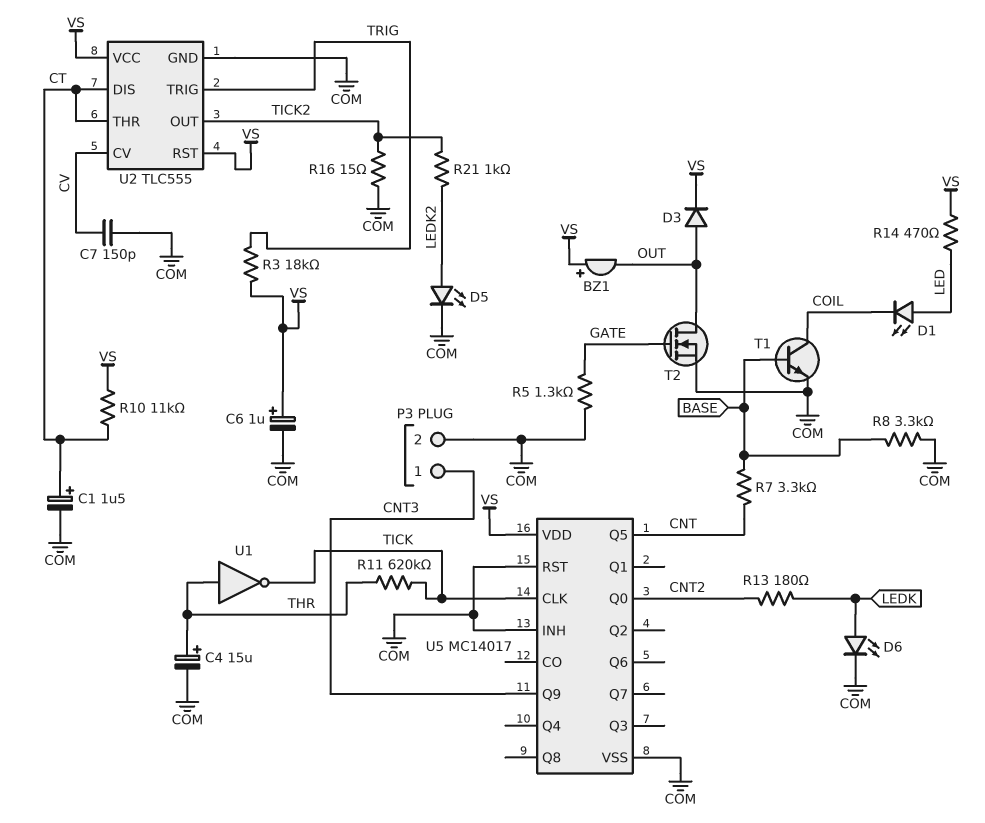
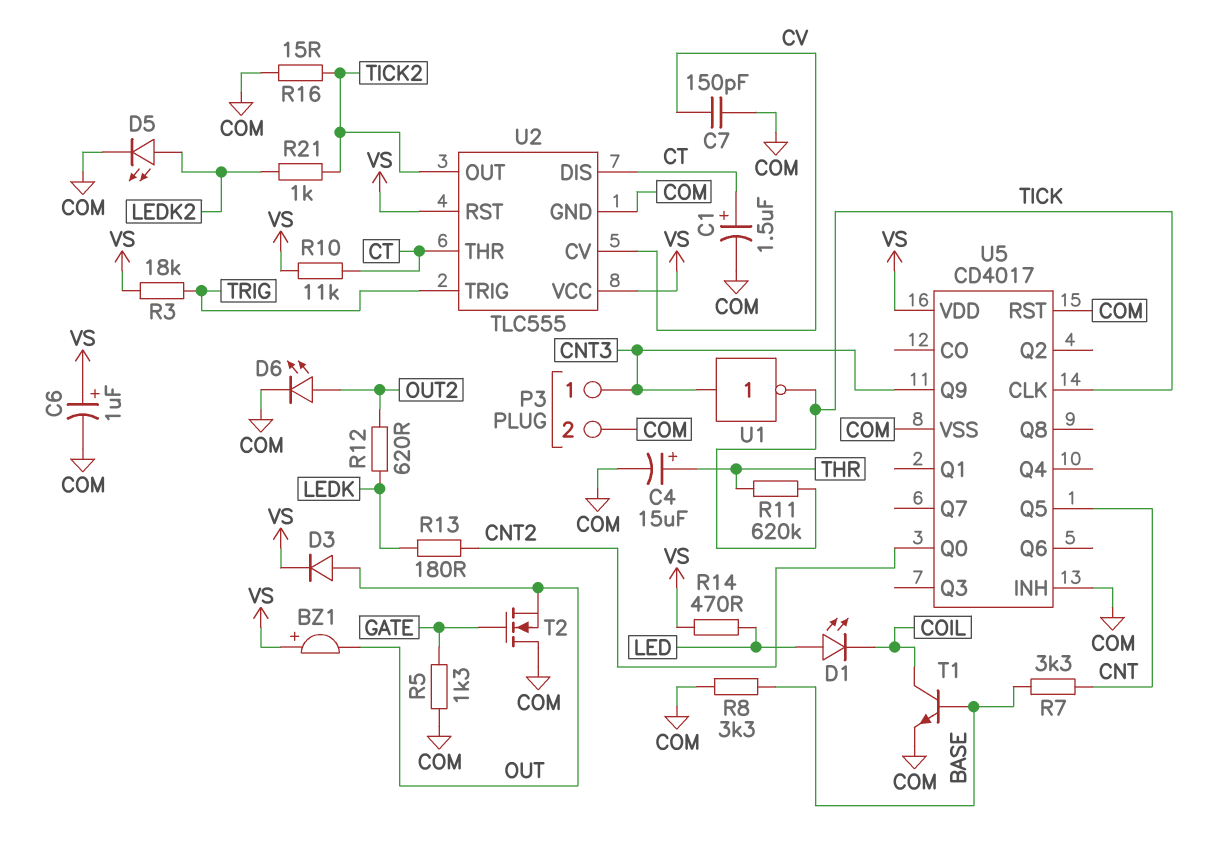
D6: LED (A LEDK, K COM) -> LED (A OUT2, K COM)
R12: none -> 620 (LEDK, OUT2)
T2: NMOS (G GATE, D OUT, S COM) -> NMOS (G GATE, D COM, S OUT)
U1: NOT (in THR, out TICK) -> NOT (in CNT3, out TICK)
U5: MC14017 -> CD4017

